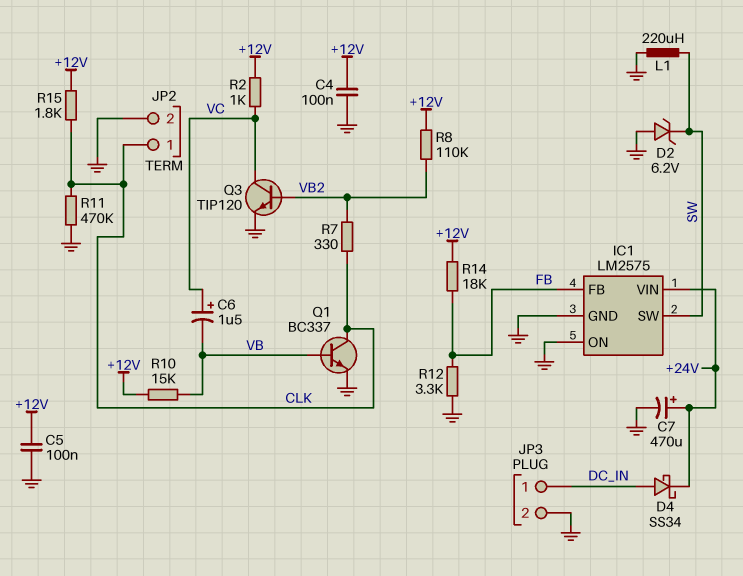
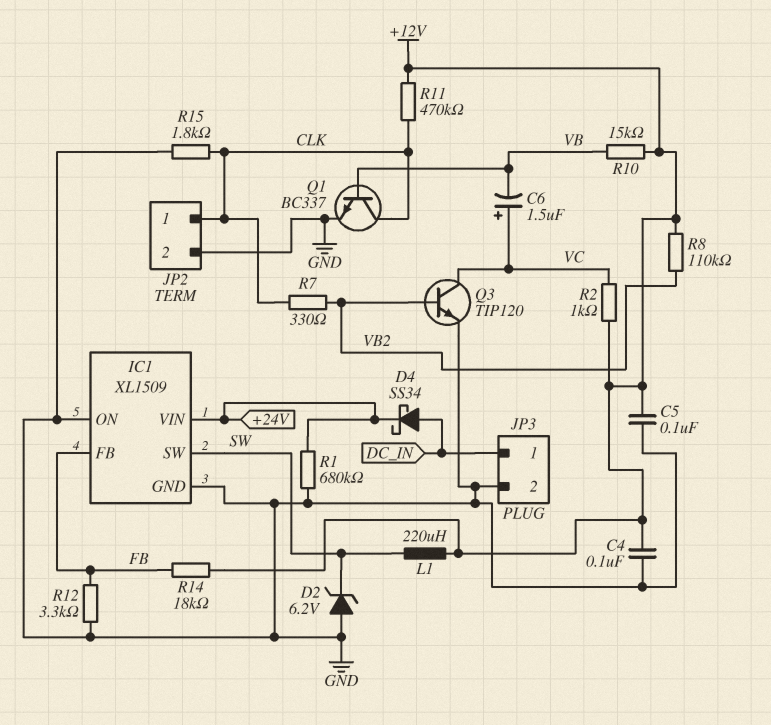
C7: 470uF (plus +24V, minus GND) -> none
IC1: LM2575 -> XL1509
L1: 220uH (GND, SW) -> 220uH (+12V, SW)
R1: none -> 680k (+24V, GND)
R11: 470k (CLK, GND) -> 470k (+12V, CLK)
R15: 1.8k (+12V, CLK) -> 1.8k (CLK, GND)

